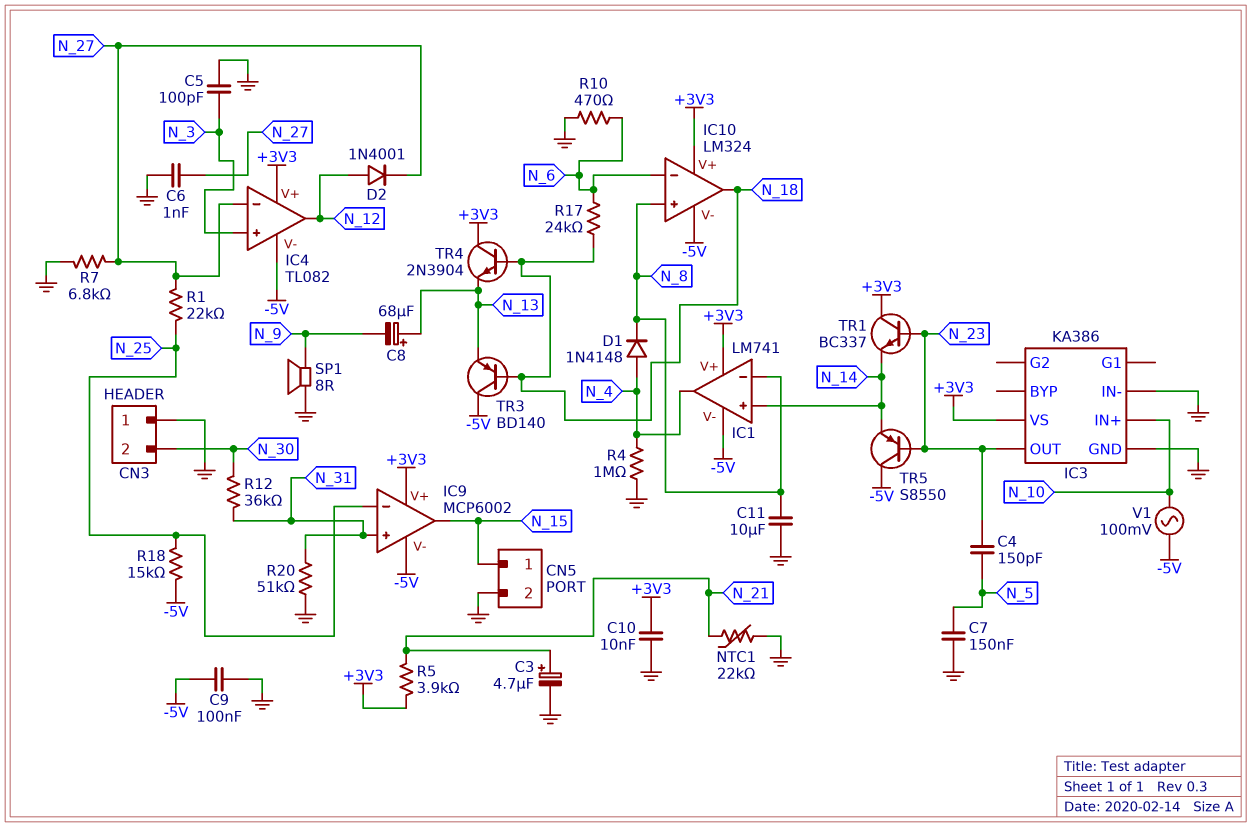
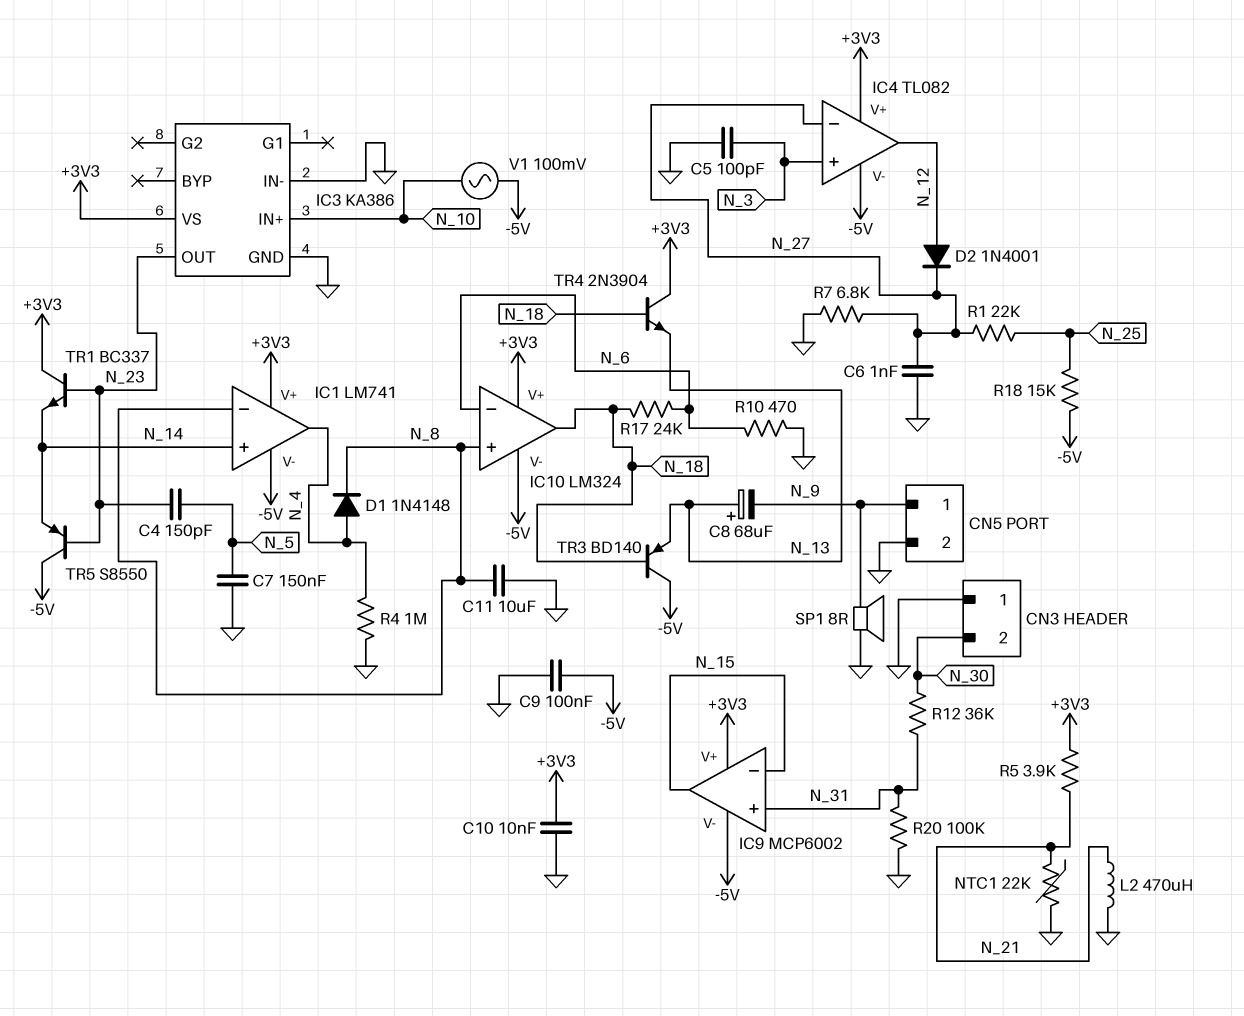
C3: 4.7uF (plus N_21, minus GND) -> none
CN5 pin 1: N_15 -> N_9
IC9 pin in-: N_25 -> N_15
L2: none -> 470uH (GND, N_21)
R20: 51k (GND, N_31) -> 100k (GND, N_31)

